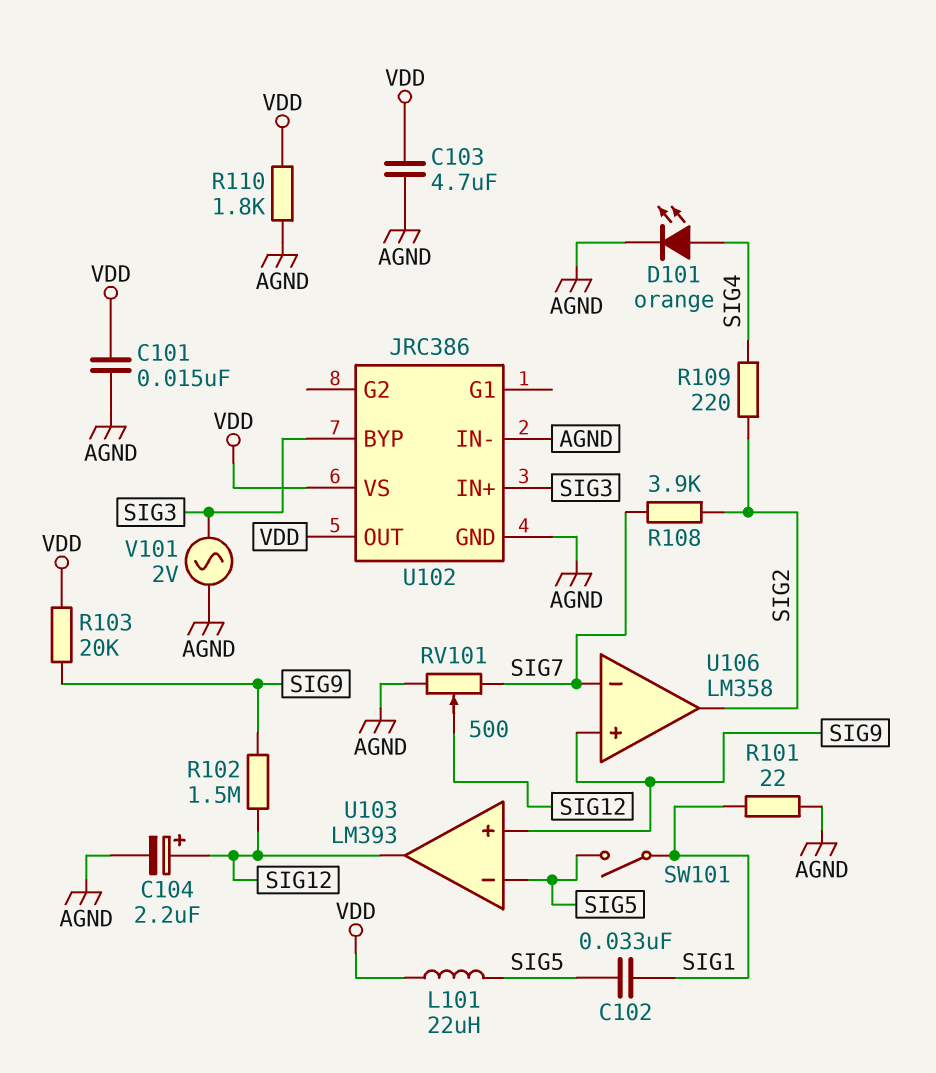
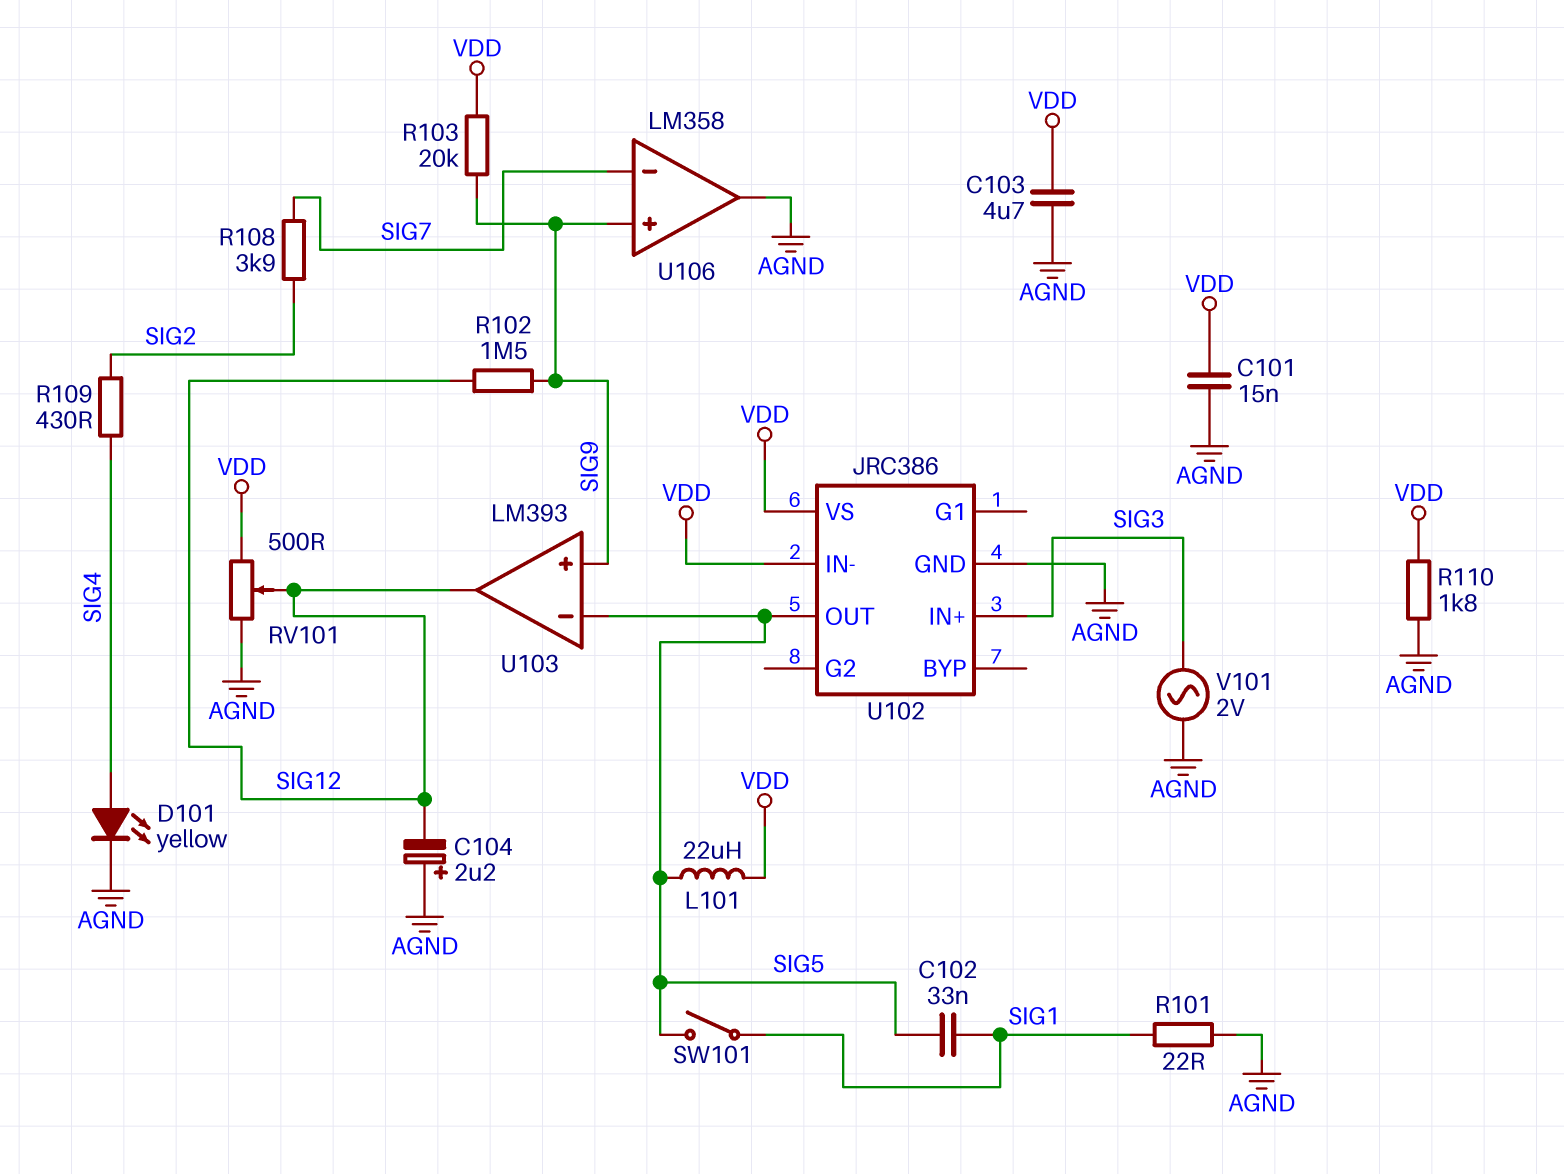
C104: 2.2uF (plus SIG12, minus AGND) -> 2.2uF (plus AGND, minus SIG12)
D101: LED orange (A SIG4, K AGND) -> LED yellow (A SIG4, K AGND)
R109: 220 (SIG2, SIG4) -> 430 (SIG2, SIG4)
RV101: 500 (AGND, SIG7, wiper SIG12) -> 500 (AGND, VDD, wiper SIG12)
U102 pin BYP: SIG3 -> none
U102 pin IN-: AGND -> VDD
U102 pin OUT: VDD -> SIG5
U106 pin out: SIG2 -> AGND

